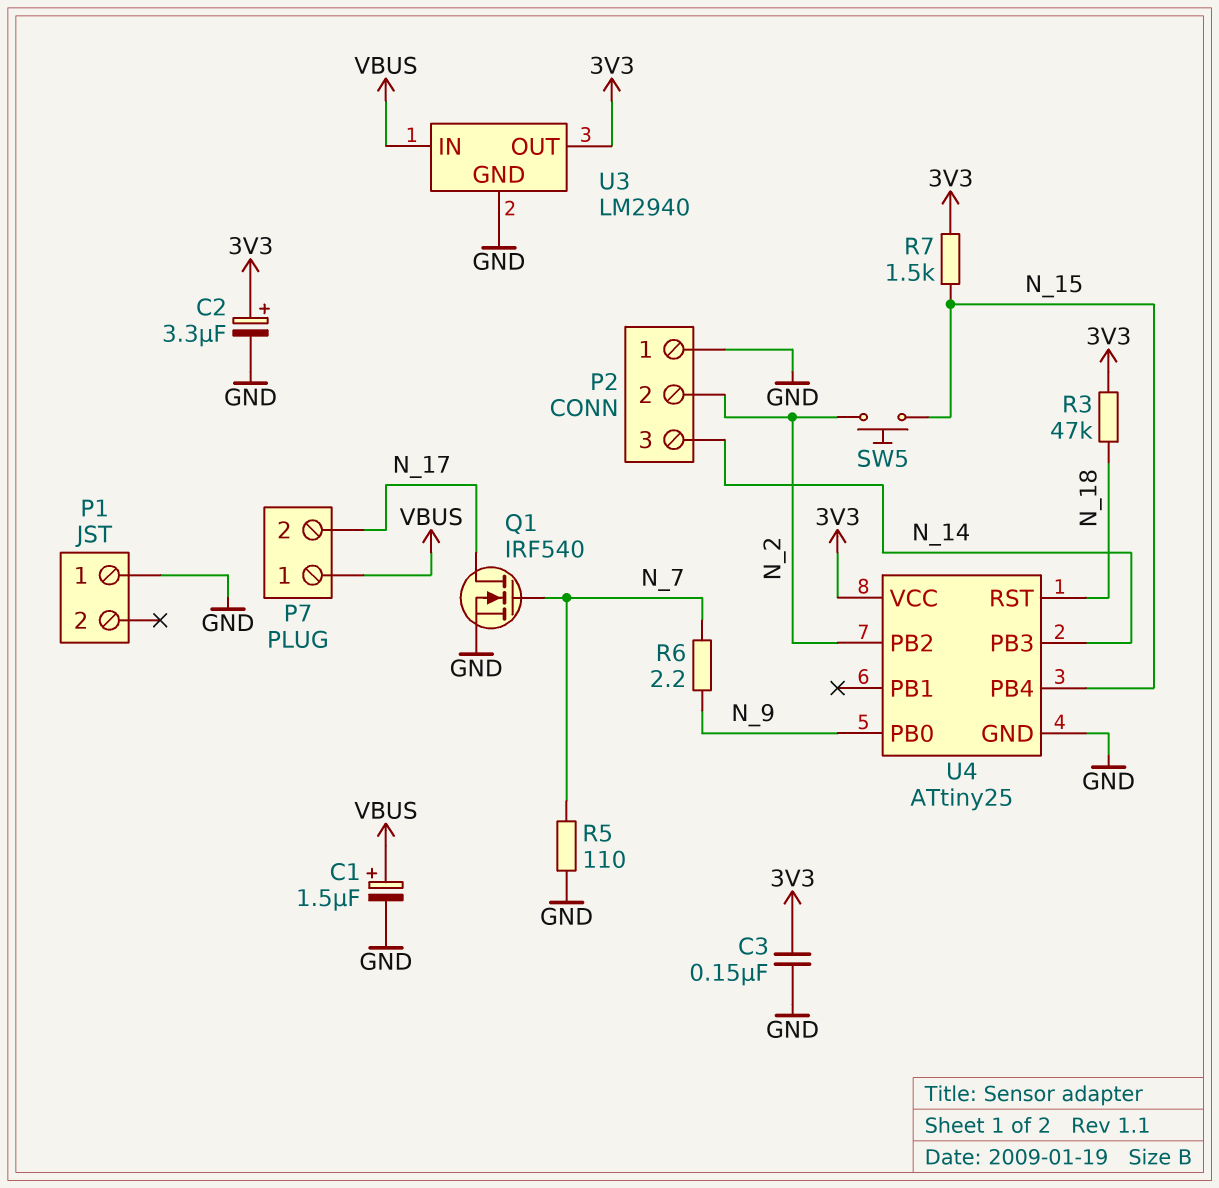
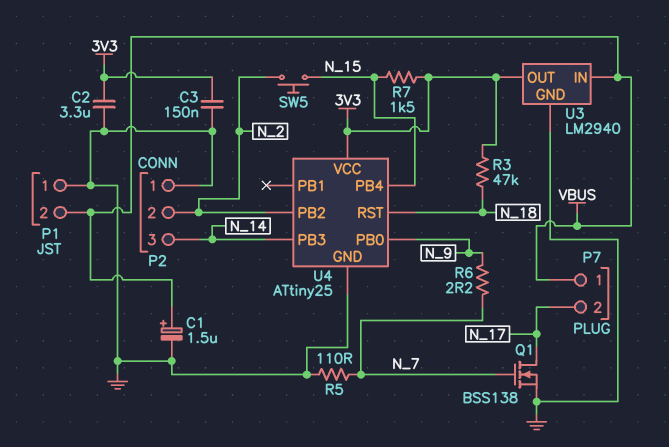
C2: 3.3uF (plus 3V3, minus GND) -> 3.3uF (3V3, GND)
P1 pin 2: none -> VBUS
Q1: NMOS IRF540 (G N_7, D N_17, S GND) -> NMOS BSS138 (G N_7, D N_17, S GND)

